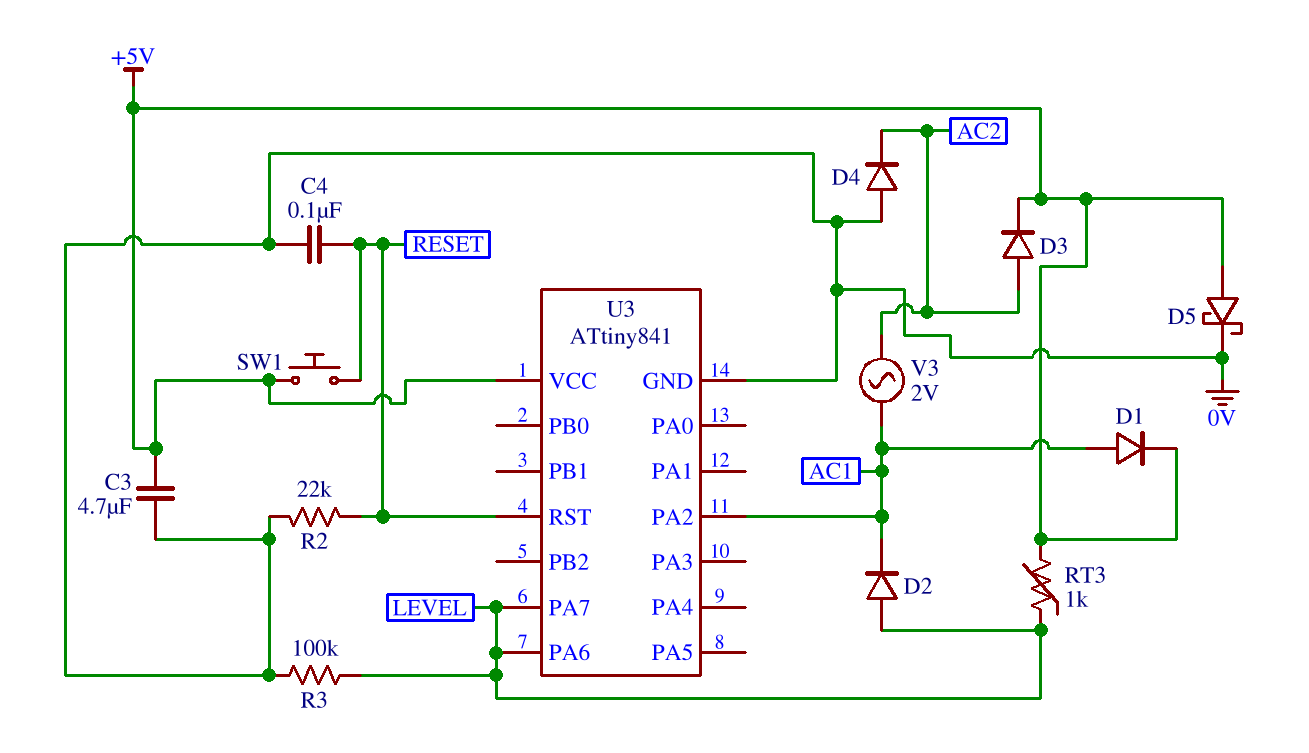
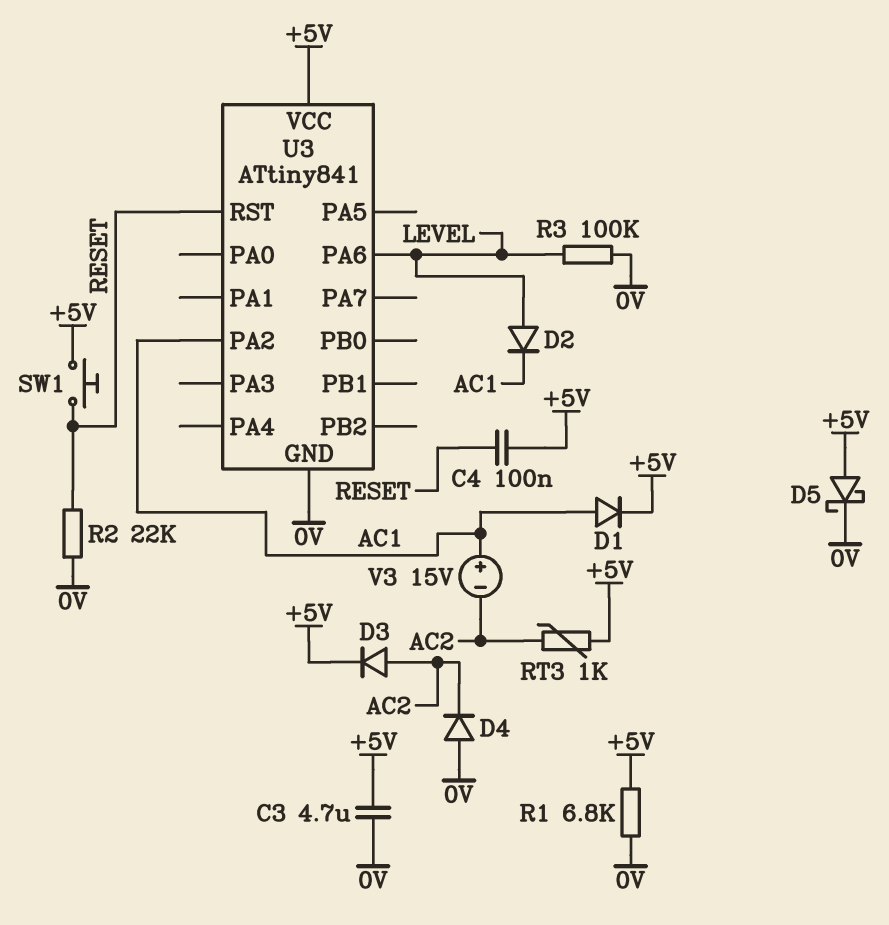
C4: 100nF (0V, RESET) -> 100nF (+5V, RESET)
R1: none -> 6.8k (+5V, 0V)
RT3: 1k (+5V, LEVEL) -> 1k (+5V, AC2)
U3 pin PA7: LEVEL -> none
V3: AC 2V (AC1, AC2) -> 15V (plus AC1, minus AC2)

